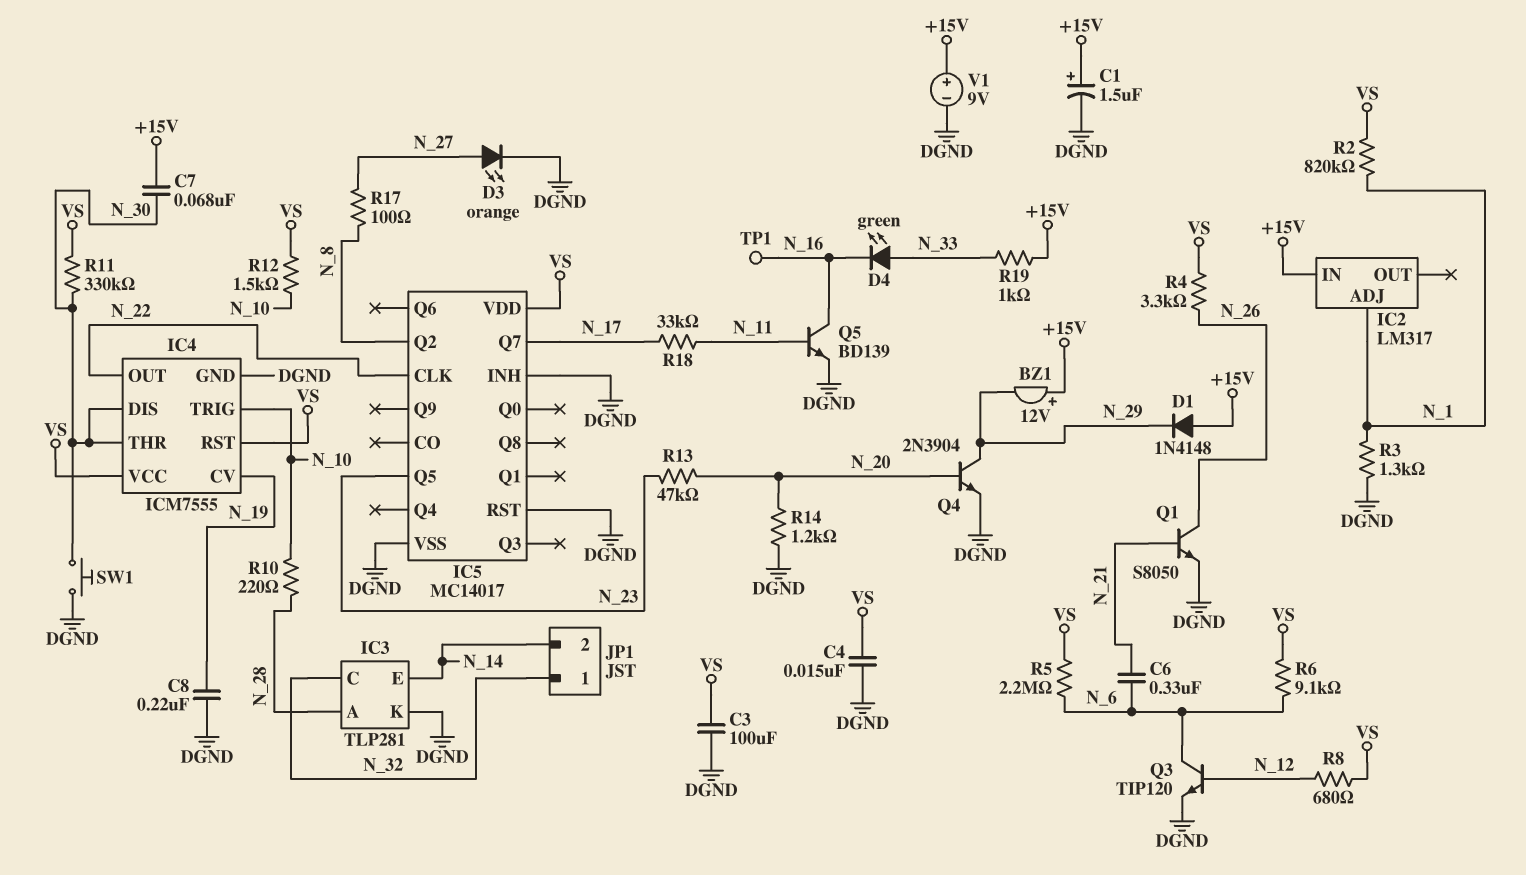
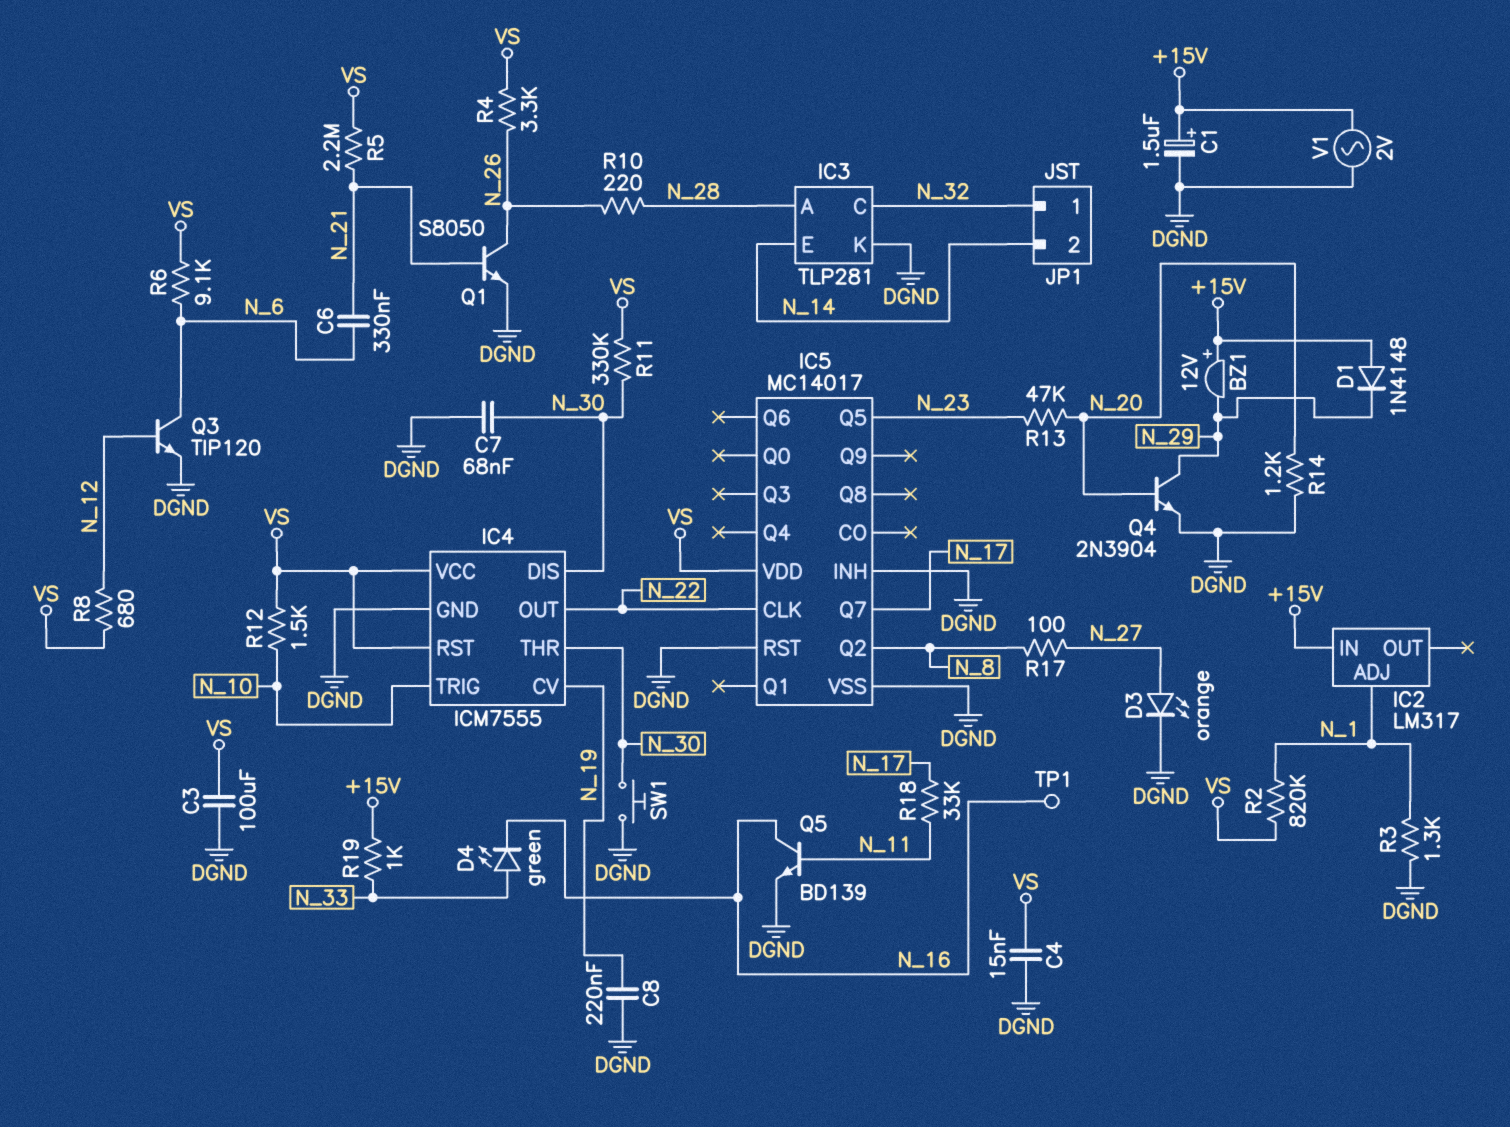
C7: 68nF (+15V, N_30) -> 68nF (DGND, N_30)
R5: 2.2M (N_6, VS) -> 2.2M (N_21, VS)
R10: 220 (N_10, N_28) -> 220 (N_26, N_28)
V1: 9V (plus +15V, minus DGND) -> AC 2V (+15V, DGND)

